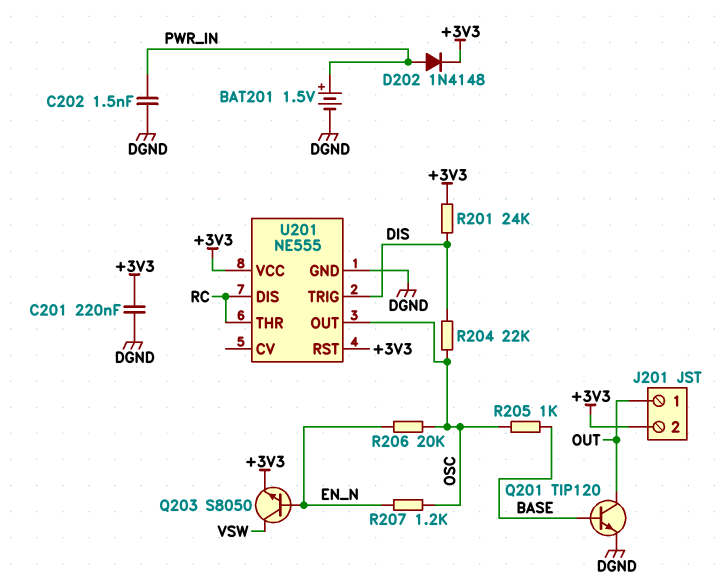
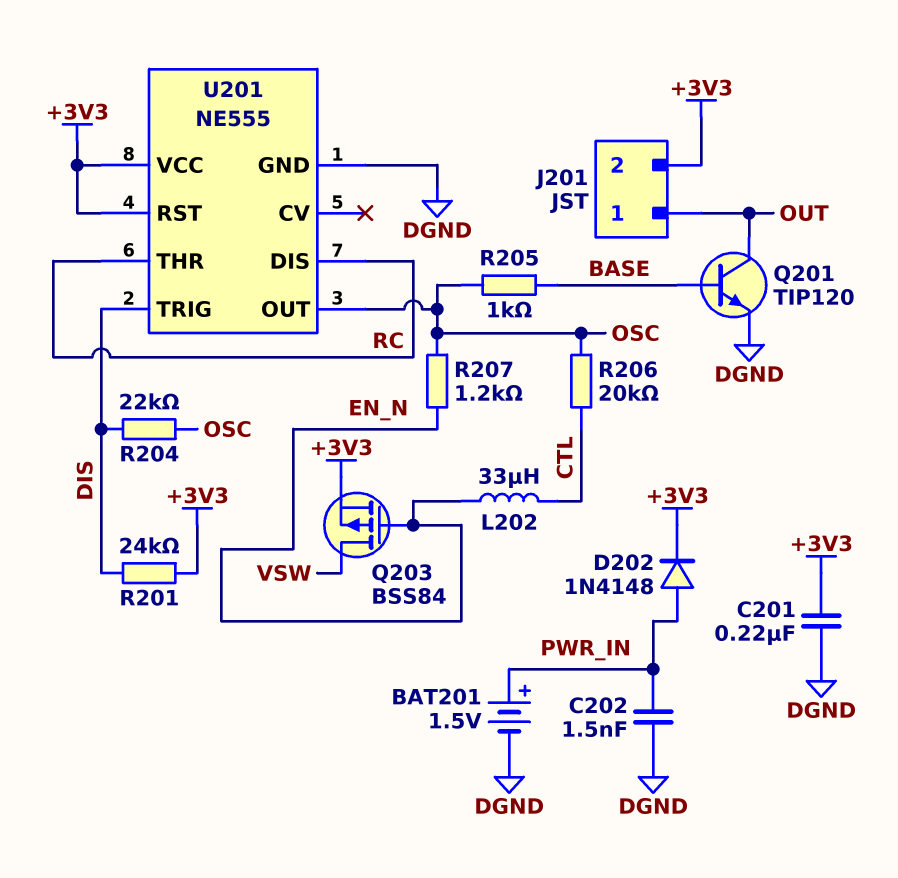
L202: none -> 33uH (CTL, EN_N)
Q203: NPN S8050 (B EN_N, C VSW, E +3V3) -> PMOS BSS84 (G EN_N, D VSW, S +3V3)
R206: 20k (EN_N, OSC) -> 20k (CTL, OSC)

